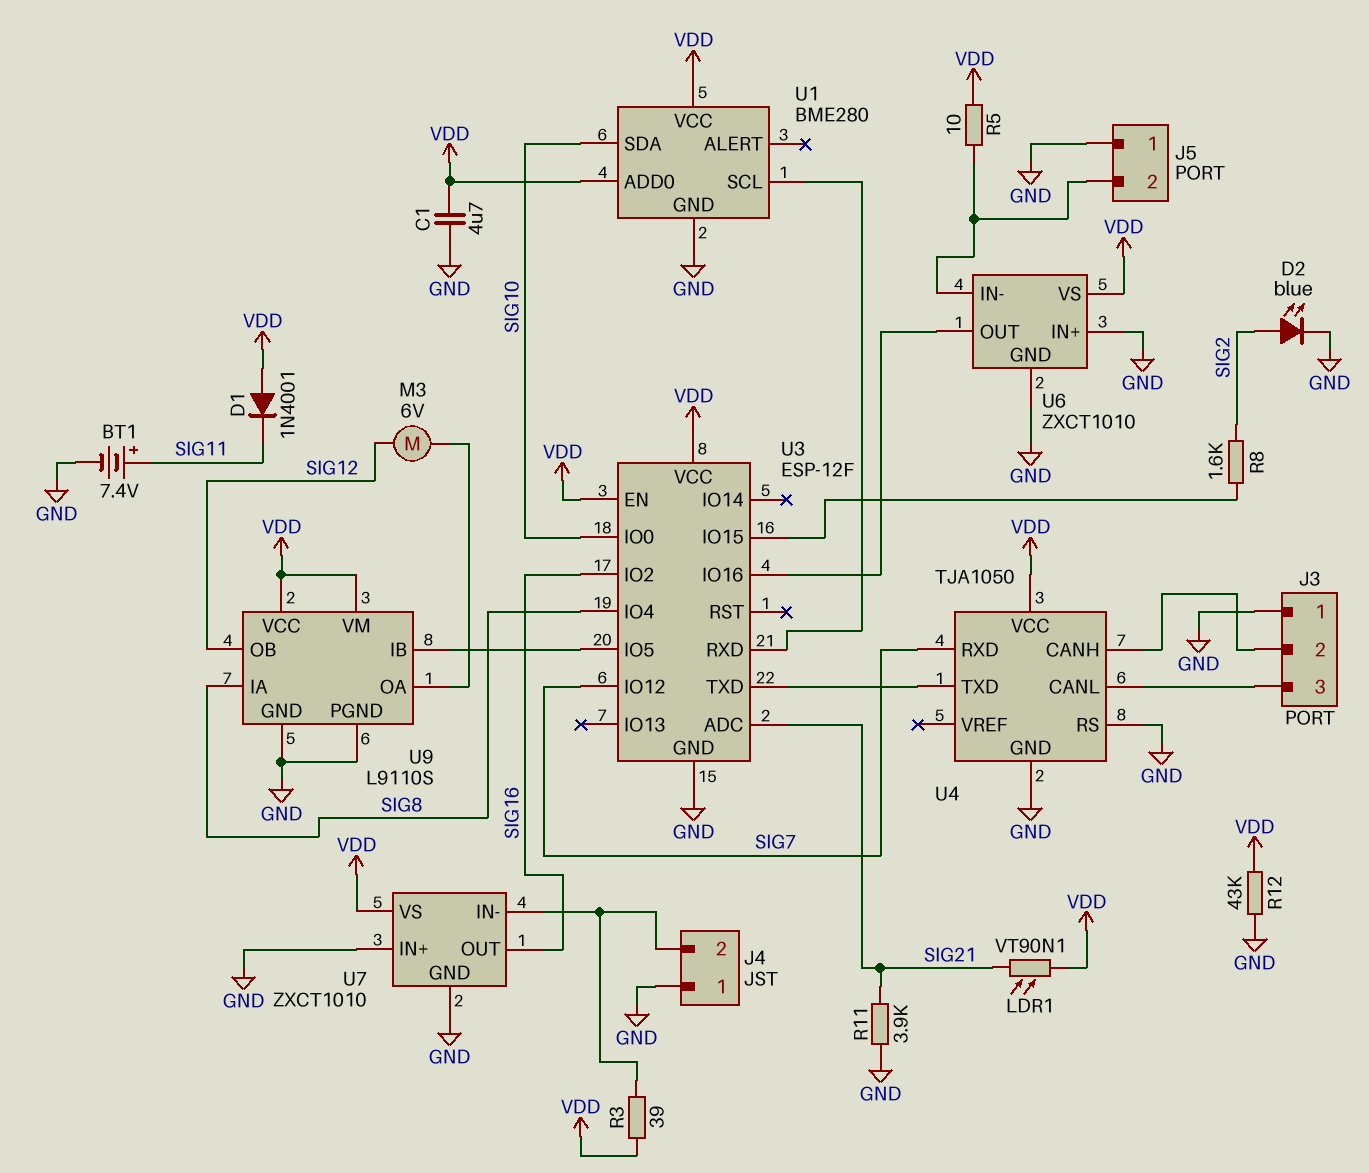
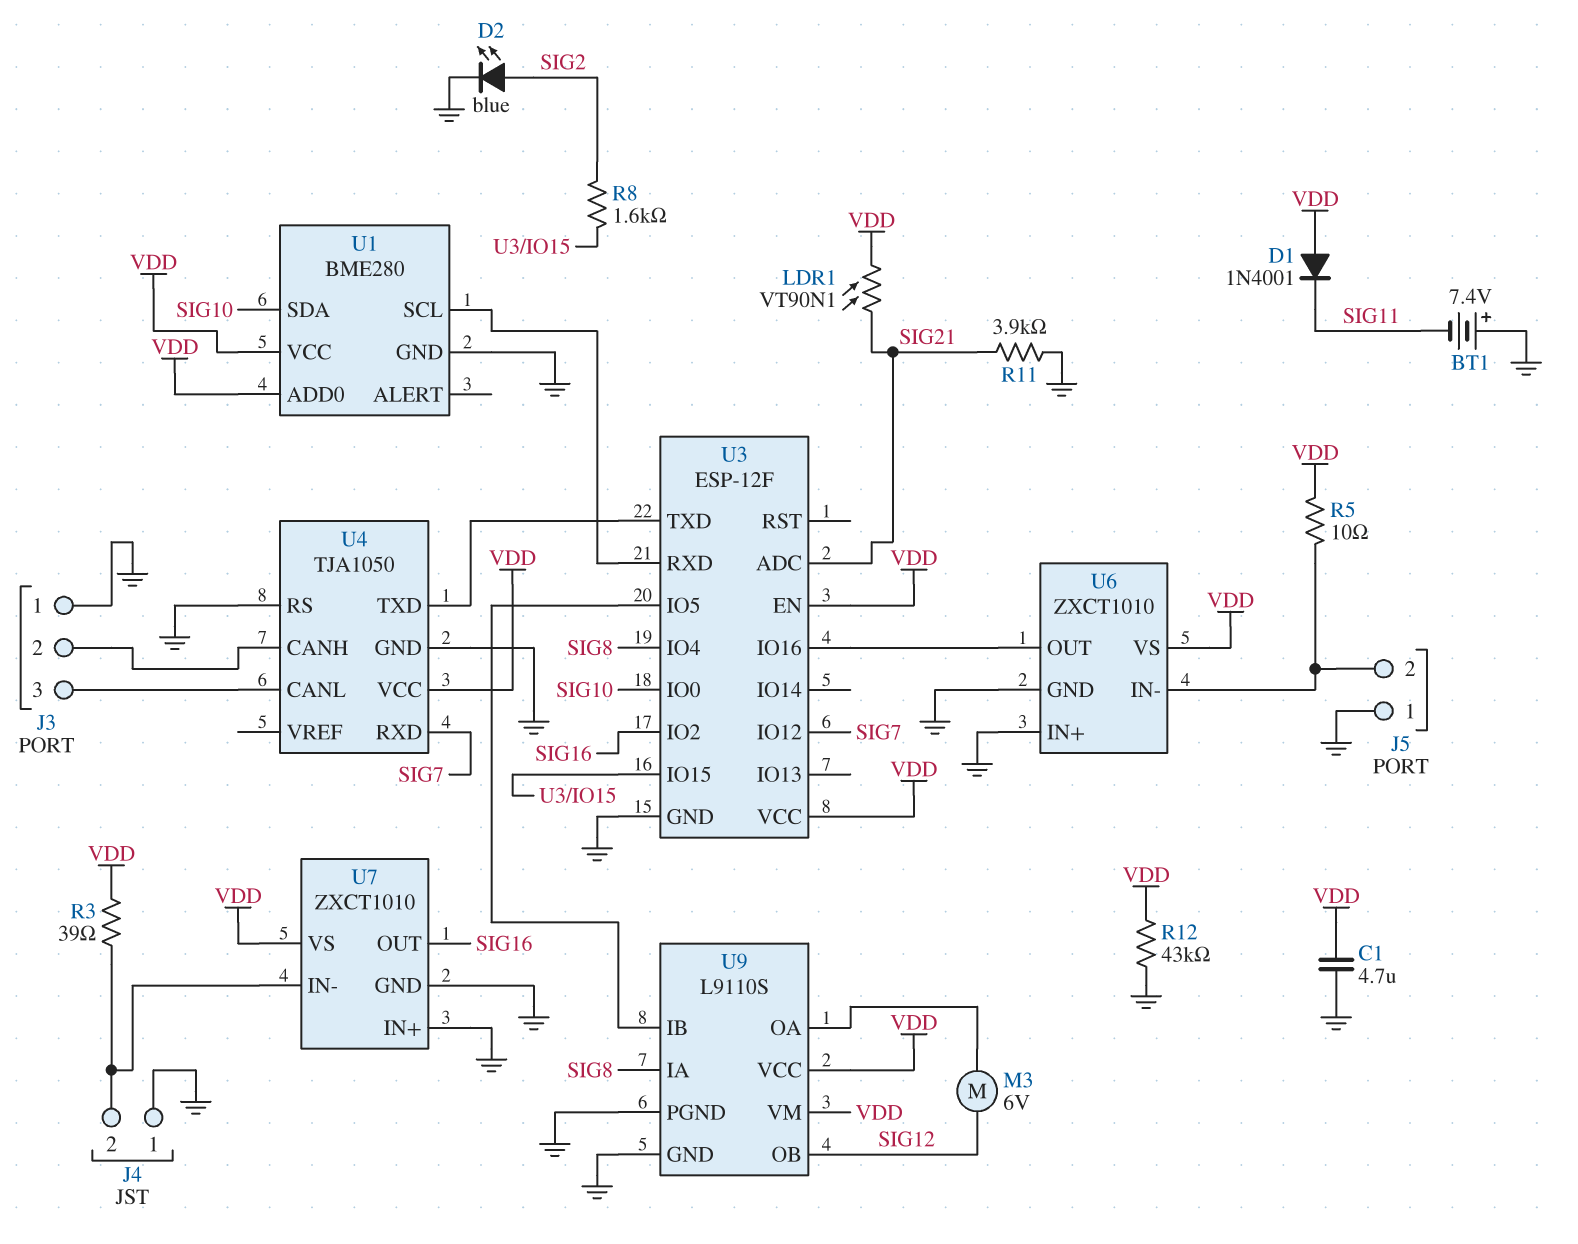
BT1: 7.4V (plus SIG11, minus GND) -> 7.4V (plus GND, minus SIG11)

